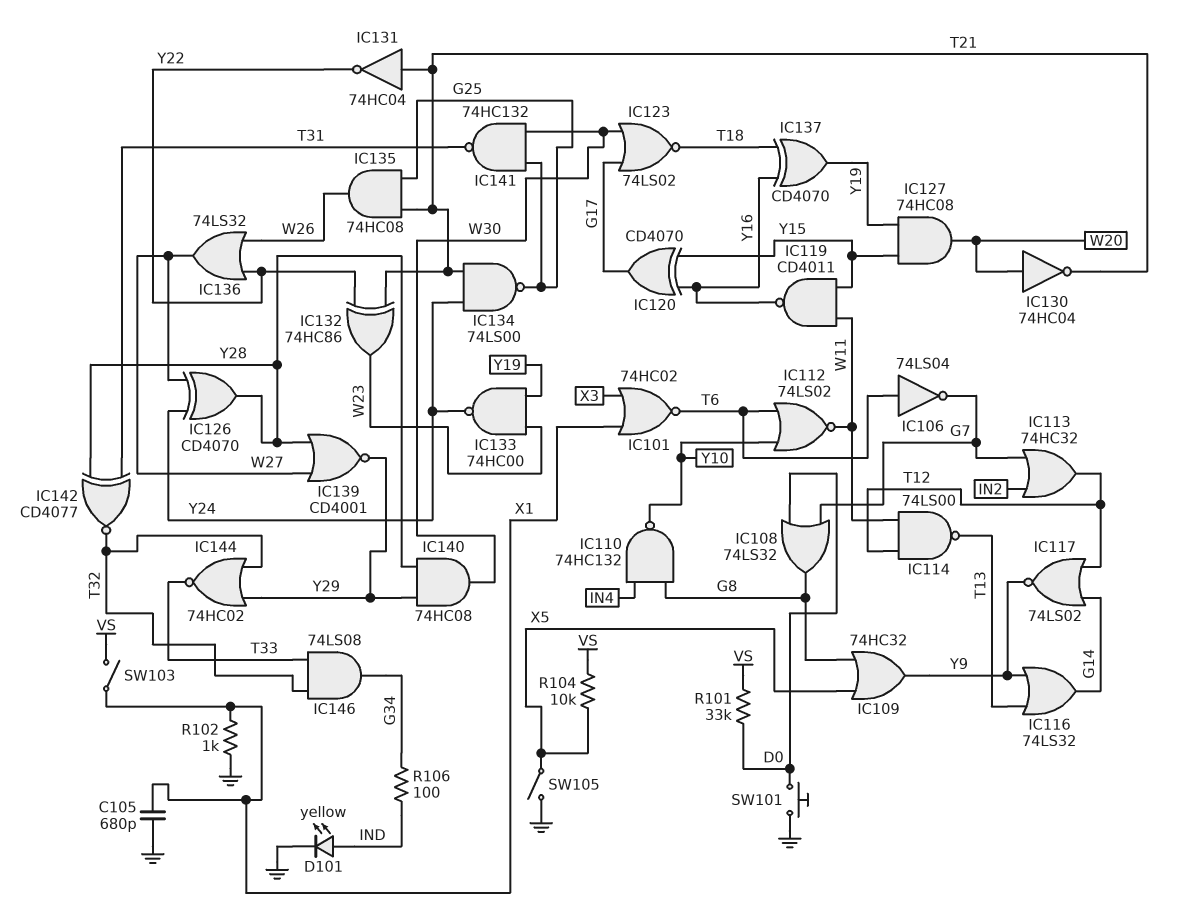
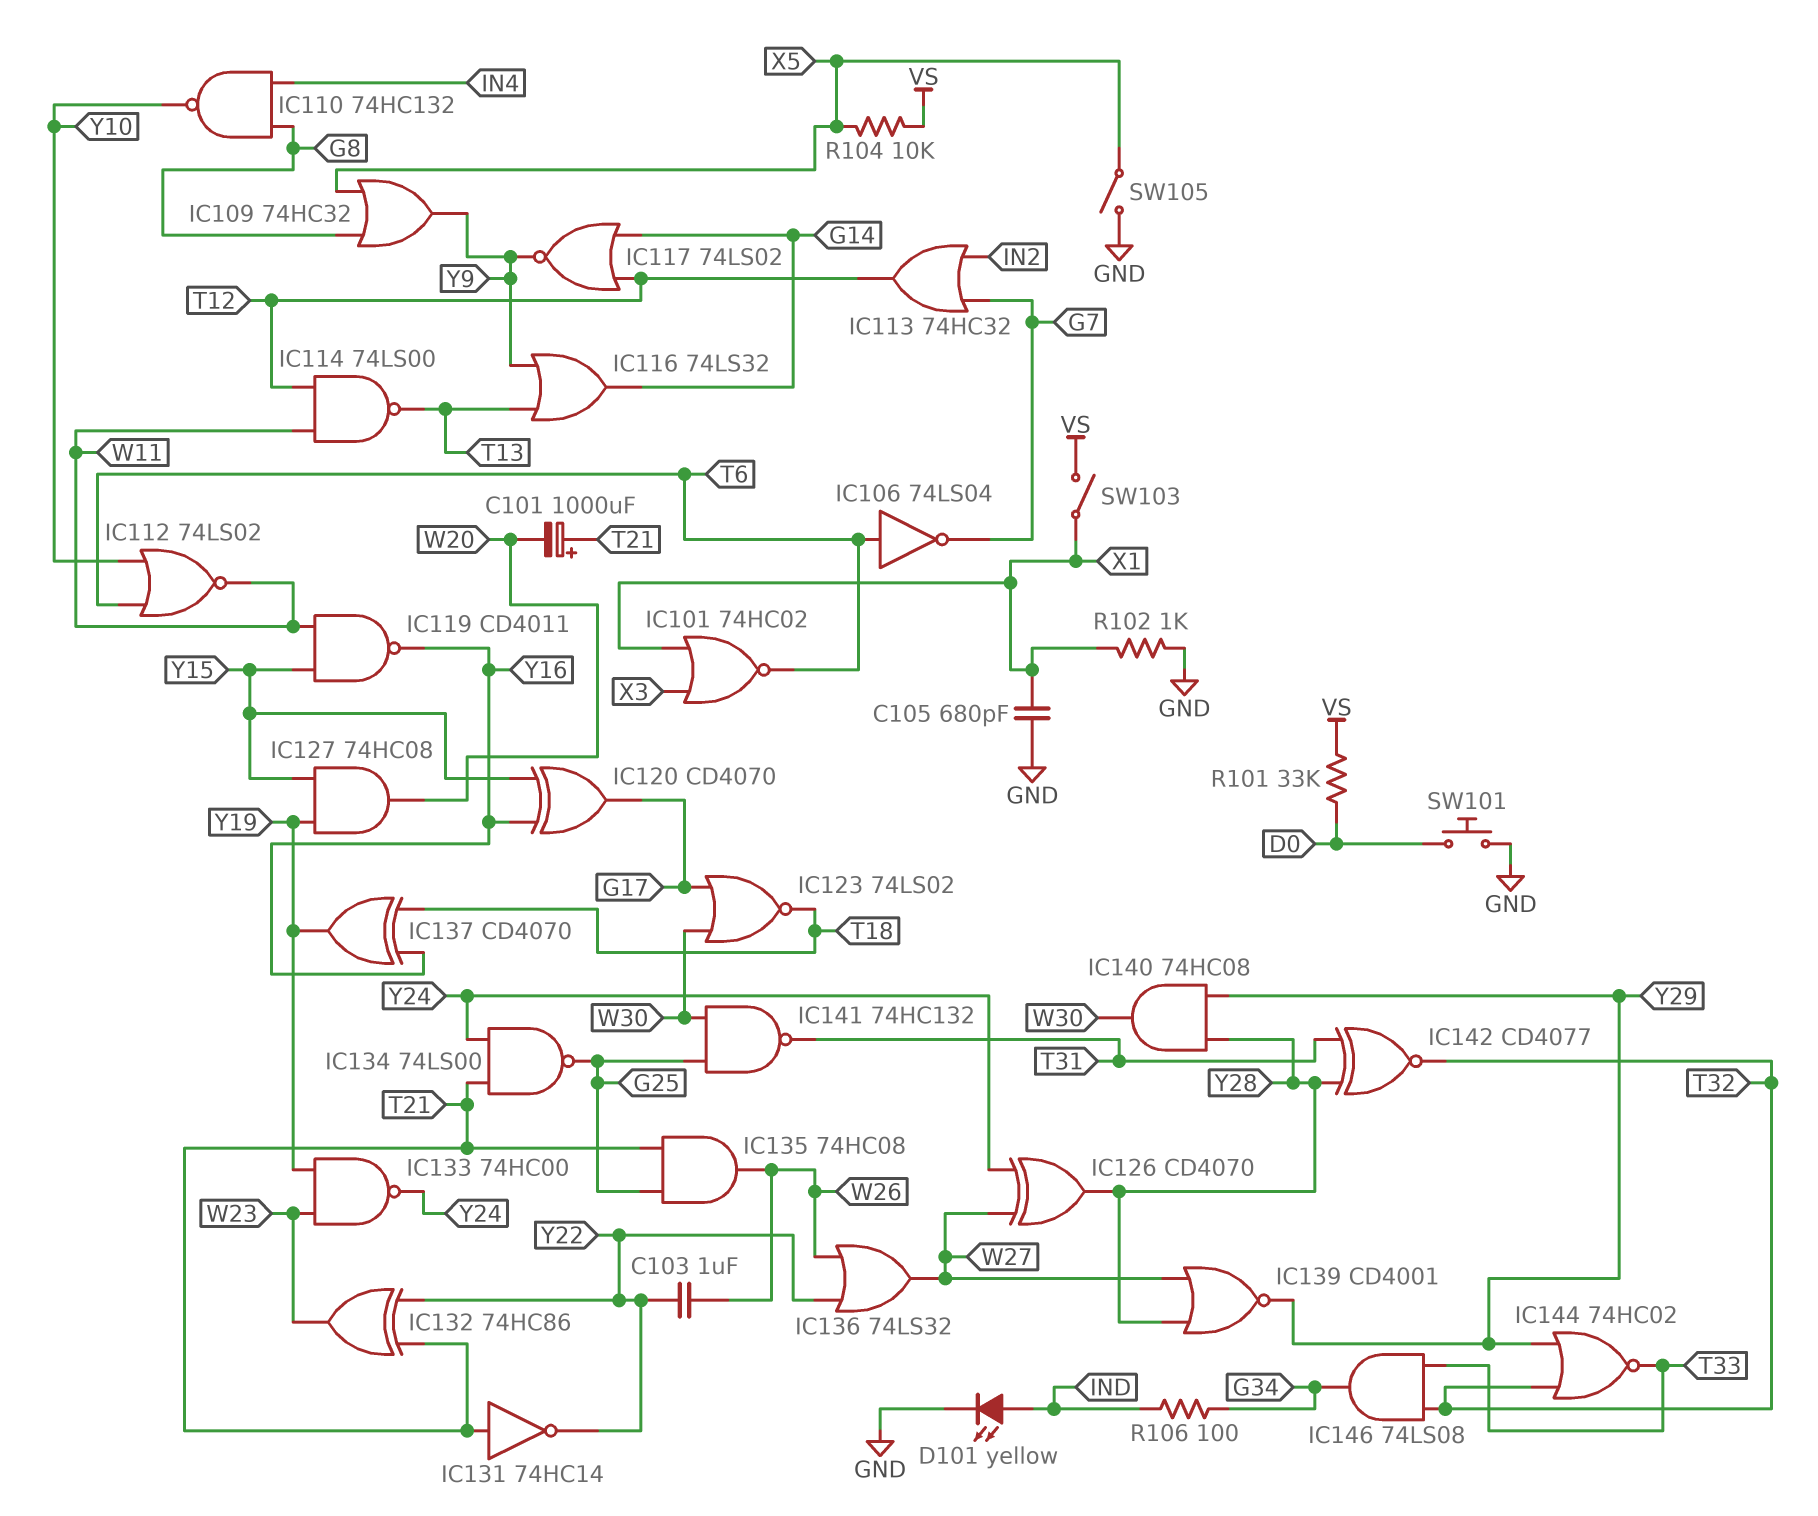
C101: none -> 1000uF (plus T21, minus W20)
C103: none -> 1uF (W26, Y22)
IC108: OR 74LS32 (in D0, in G7, out G8) -> none
IC130: NOT 74HC04 (in W20, out T21) -> none
IC131: NOT 74HC04 (in T21, out Y22) -> NOT 74HC14 (in T21, out Y22)

